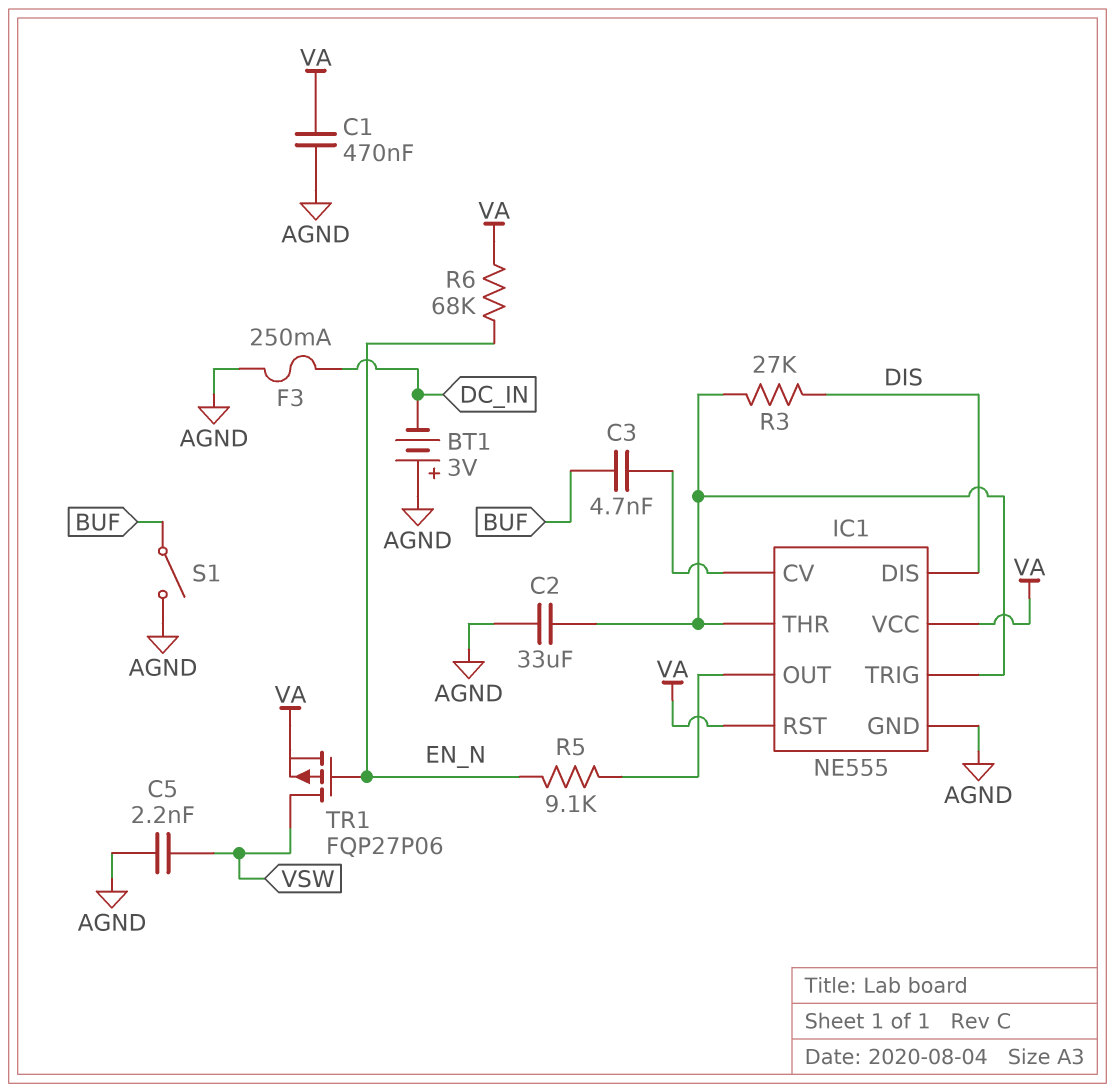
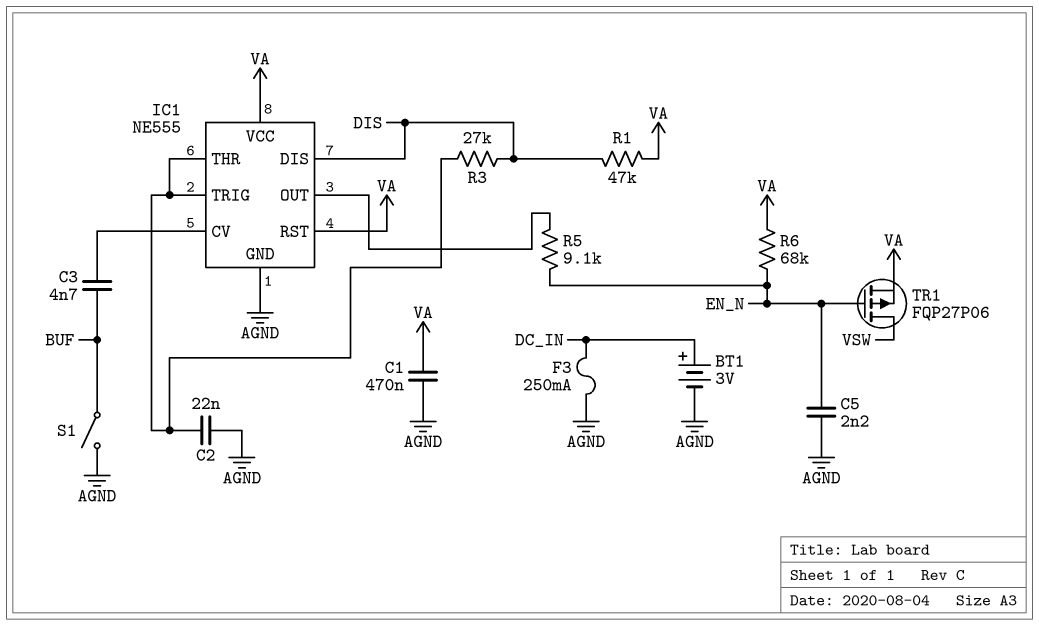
BT1: 3V (plus AGND, minus DC_IN) -> 3V (plus DC_IN, minus AGND)
C2: 33uF (AGND, IC1/THR) -> 22nF (AGND, IC1/THR)
C5: 2.2nF (AGND, VSW) -> 2.2nF (AGND, EN_N)
R1: none -> 47k (DIS, VA)

